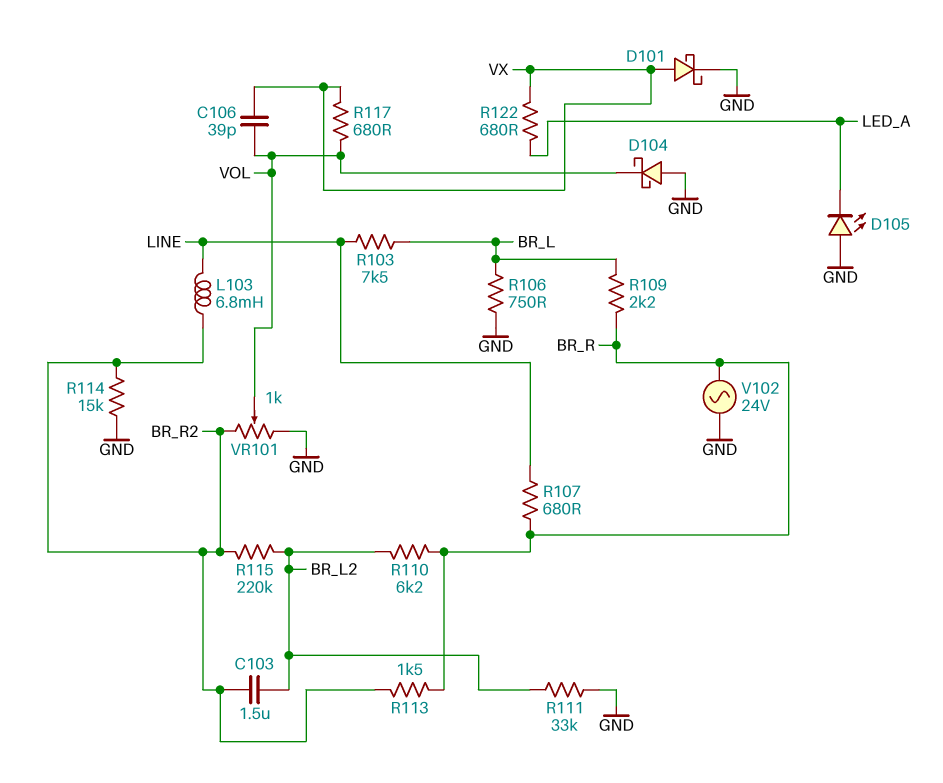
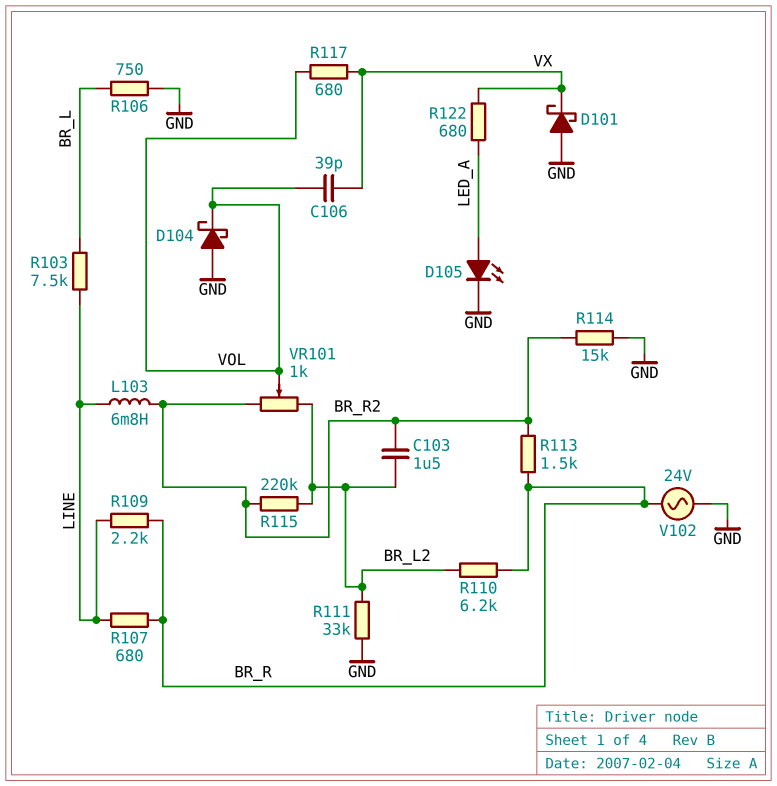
D101: schottky (A VX, K GND) -> schottky (A GND, K VX)
D105: LED (A GND, K LED_A) -> LED (A LED_A, K GND)
R109: 2.2k (BR_L, BR_R) -> 2.2k (BR_R, LINE)
VR101: 1k (BR_R2, GND, wiper VOL) -> 1k (BR_L2, BR_R2, wiper VOL)

